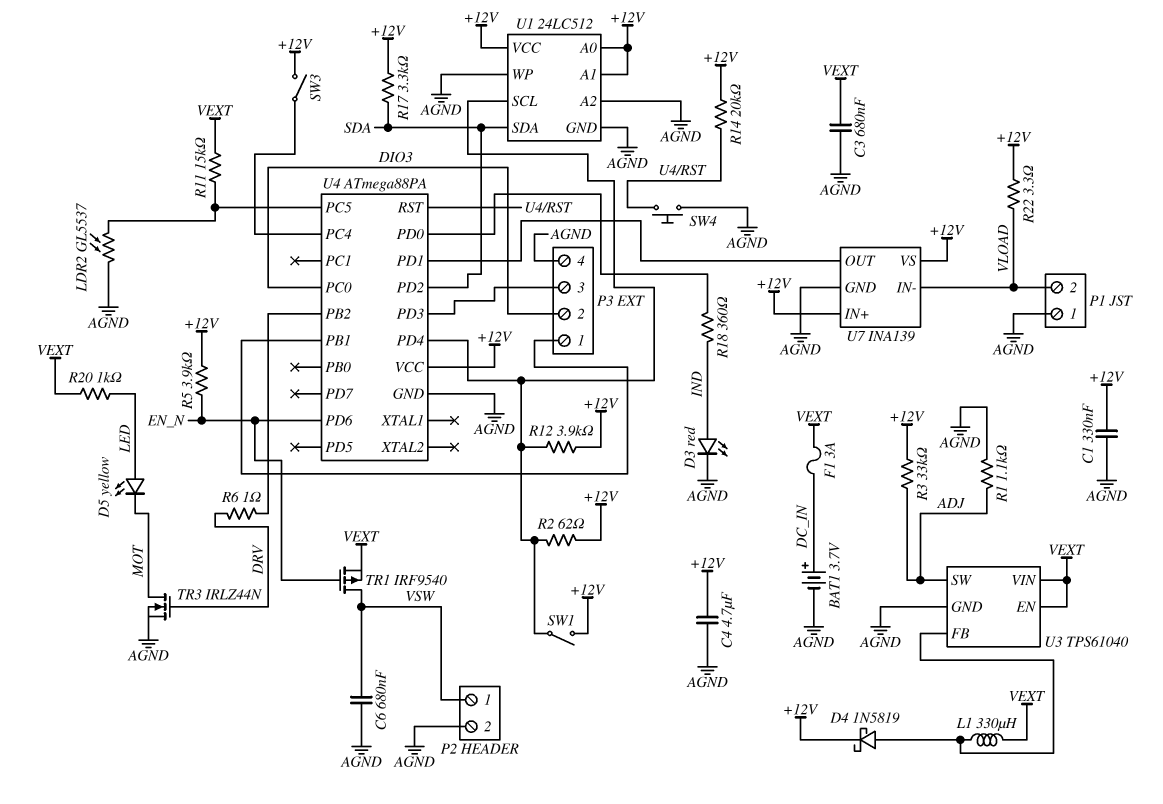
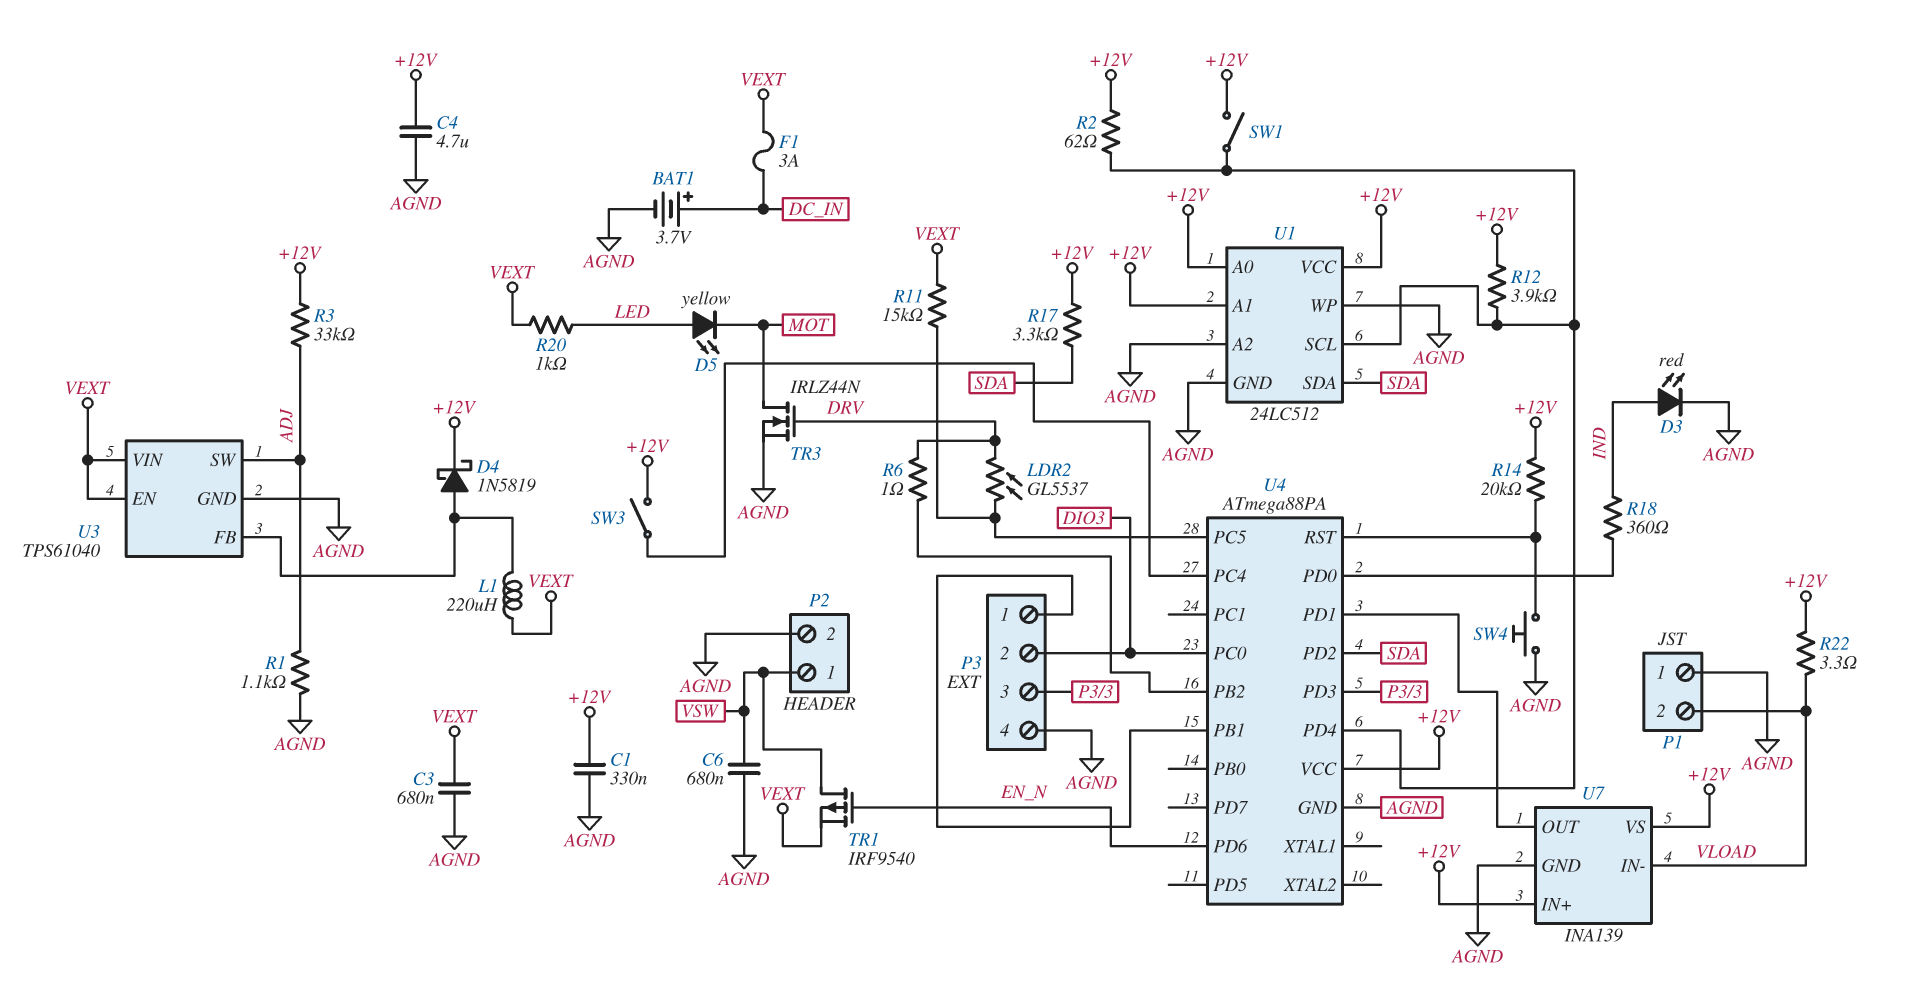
L1: 330uH (U3/FB, VEXT) -> 220uH (U3/FB, VEXT)
LDR2: GL5537 (AGND, U4/PC5) -> GL5537 (DRV, U4/PC5)
R5: 3.9k (+12V, EN_N) -> none

